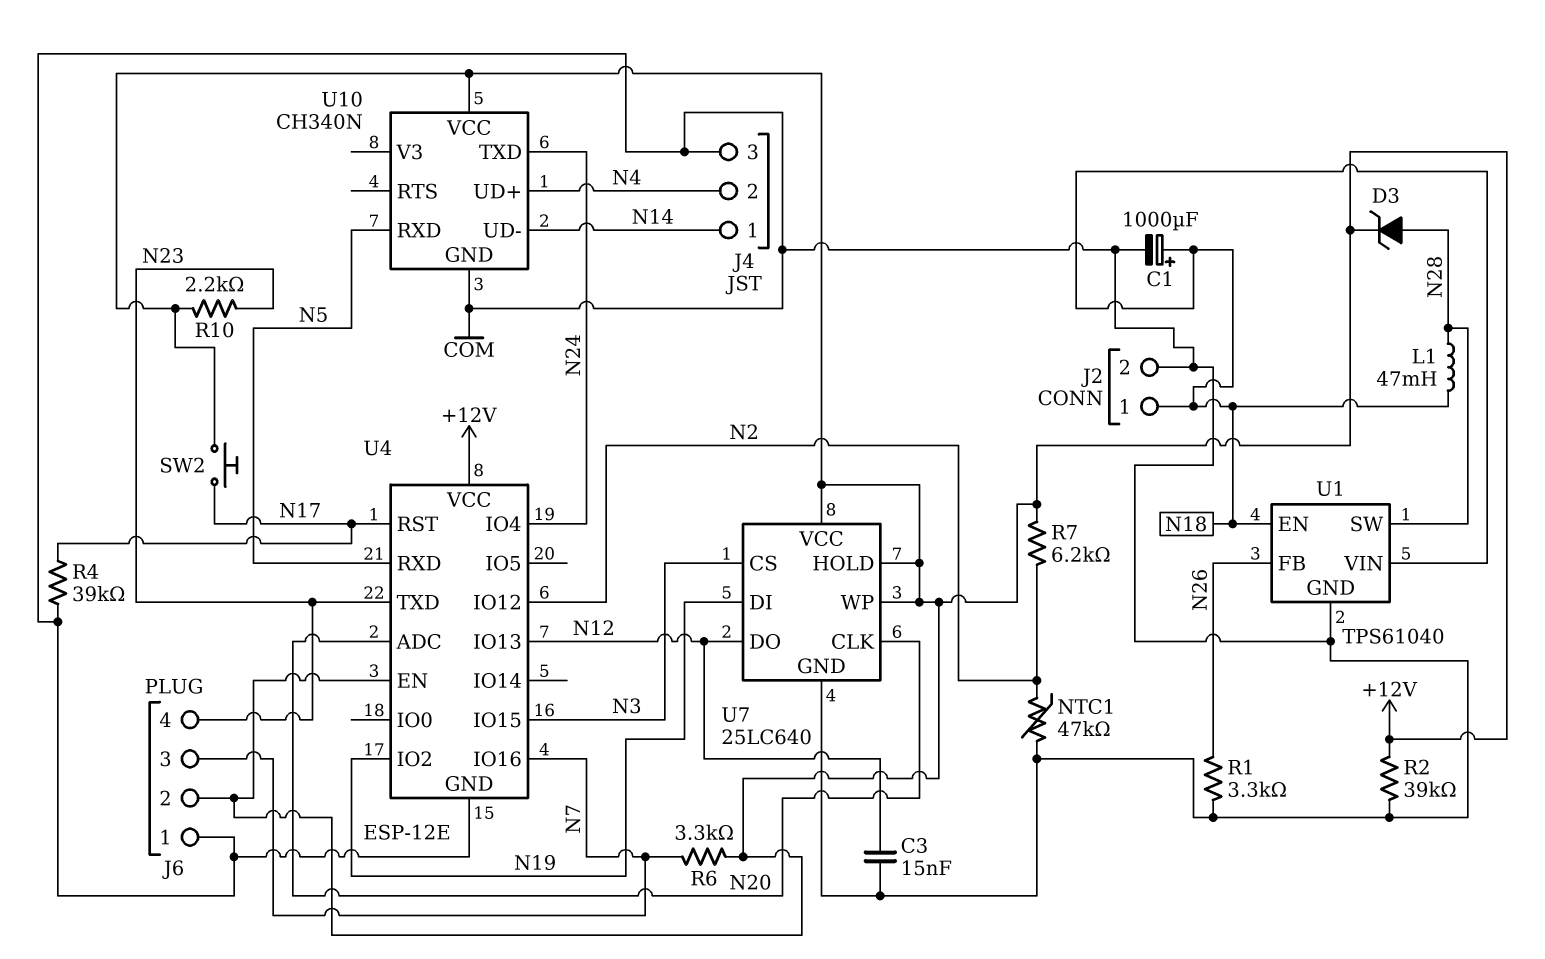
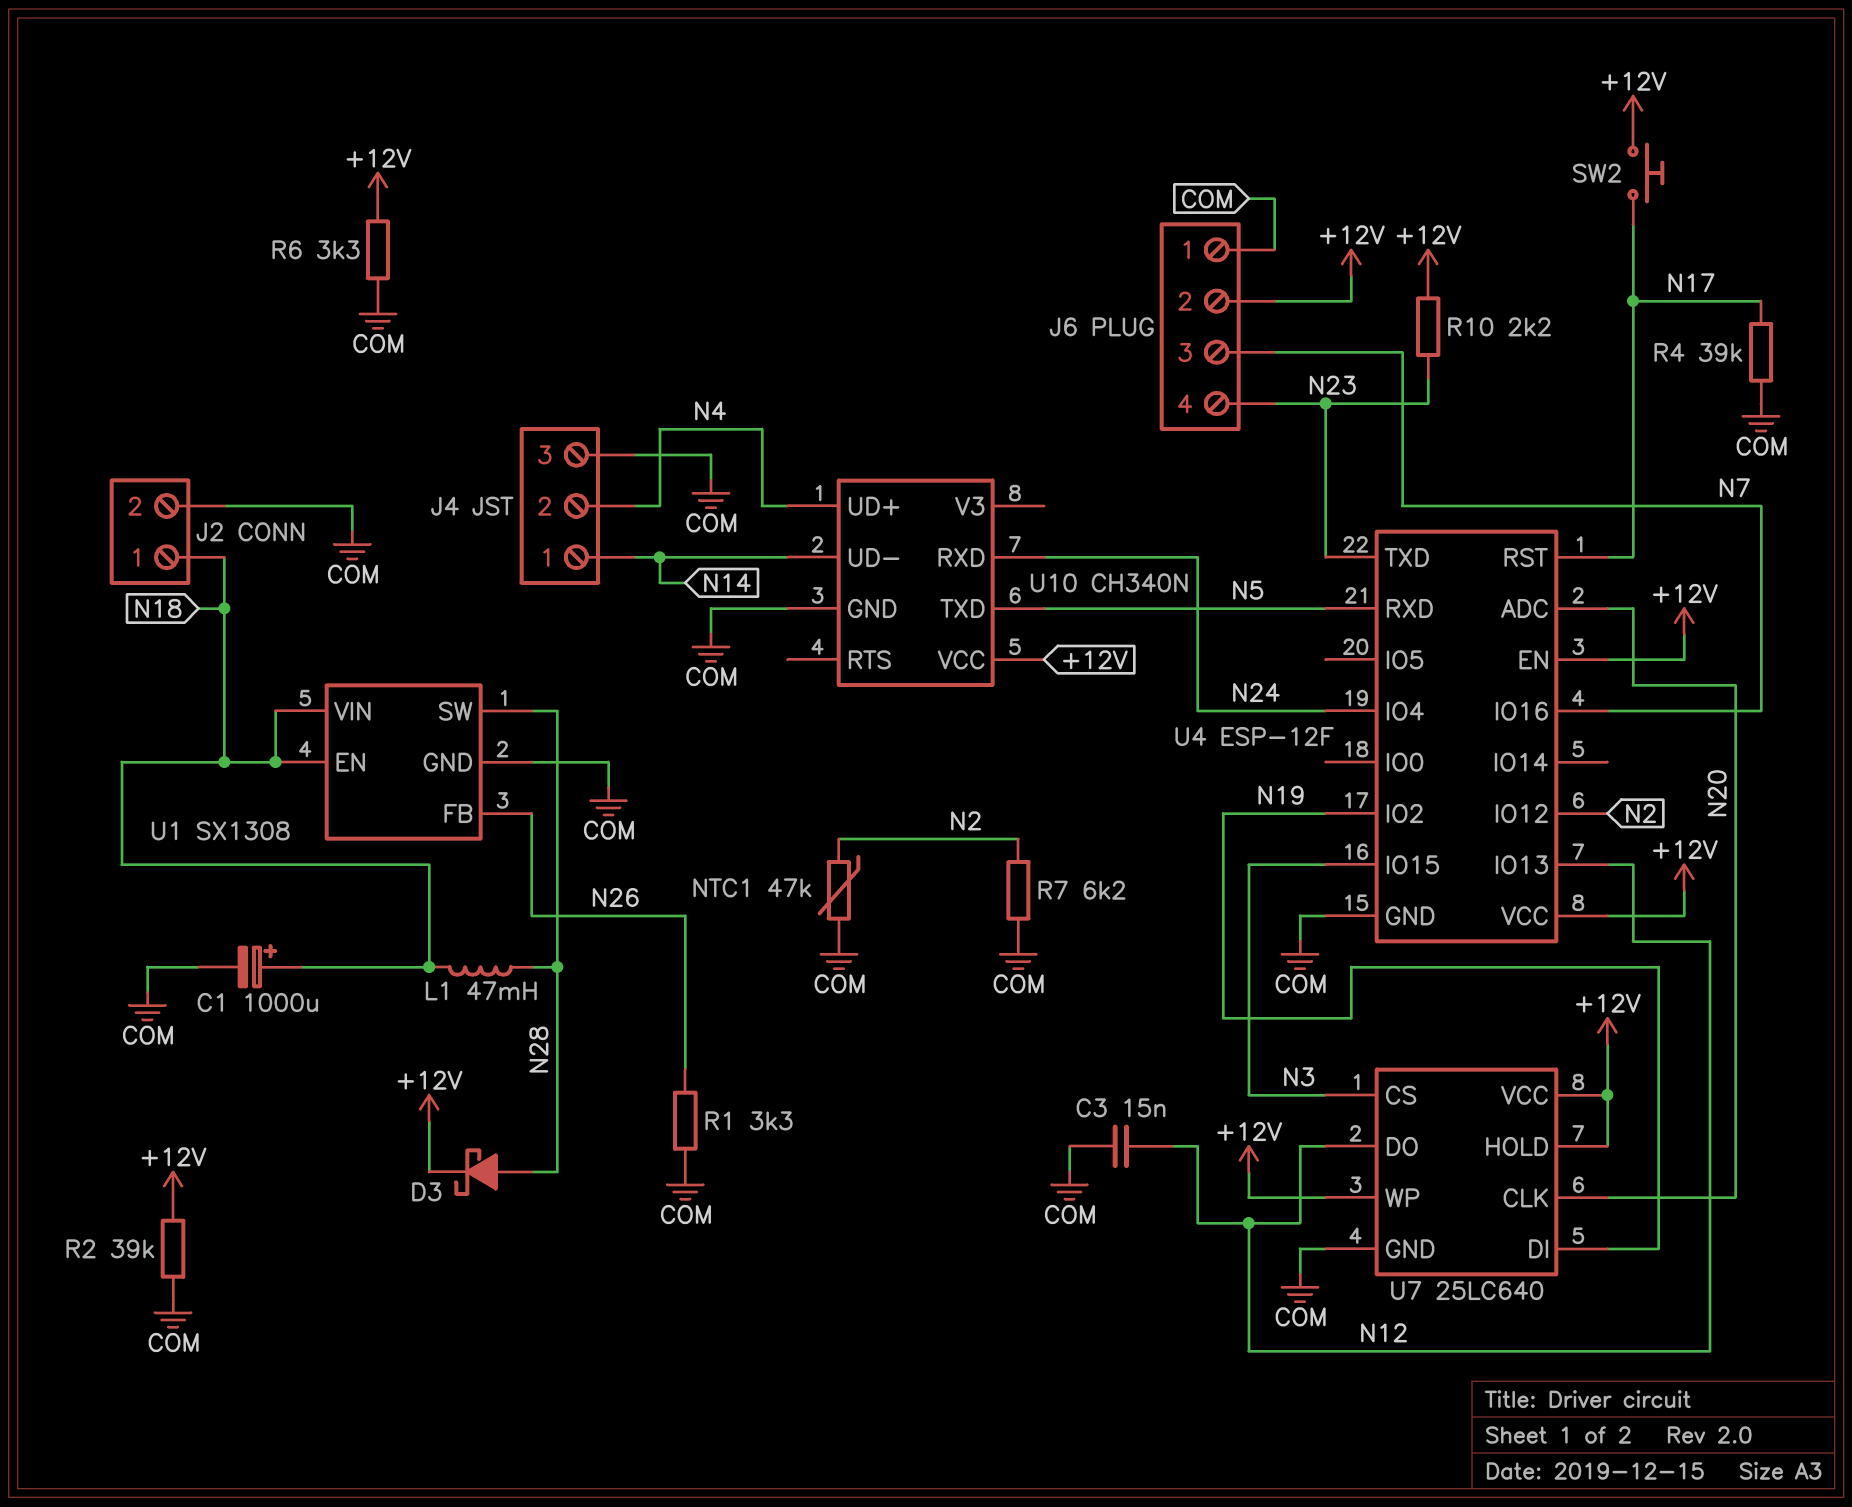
D3: zener (A N28, K +12V) -> schottky (A N28, K +12V)
R6: 3.3k (+12V, N7) -> 3.3k (+12V, COM)
R7: 6.2k (+12V, N2) -> 6.2k (COM, N2)
U1: TPS61040 -> SX1308
U4: ESP-12E -> ESP-12F
U10 pin RXD: N5 -> N24
U10 pin TXD: N24 -> N5

